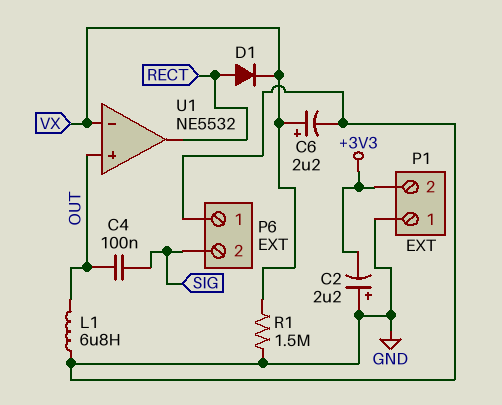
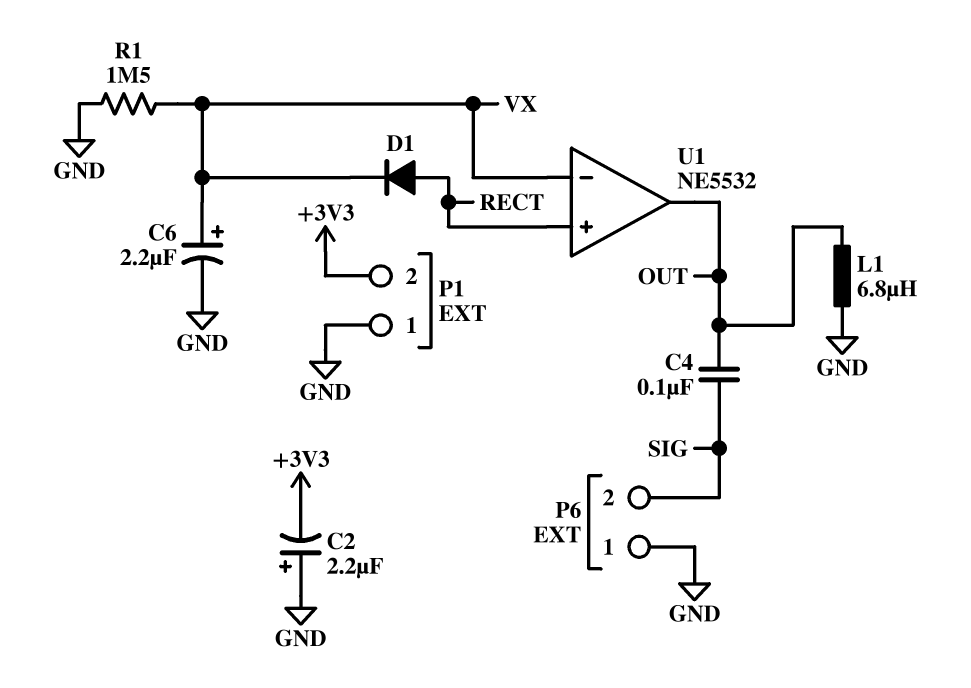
U1 pin in+: OUT -> RECT
U1 pin out: RECT -> OUT

